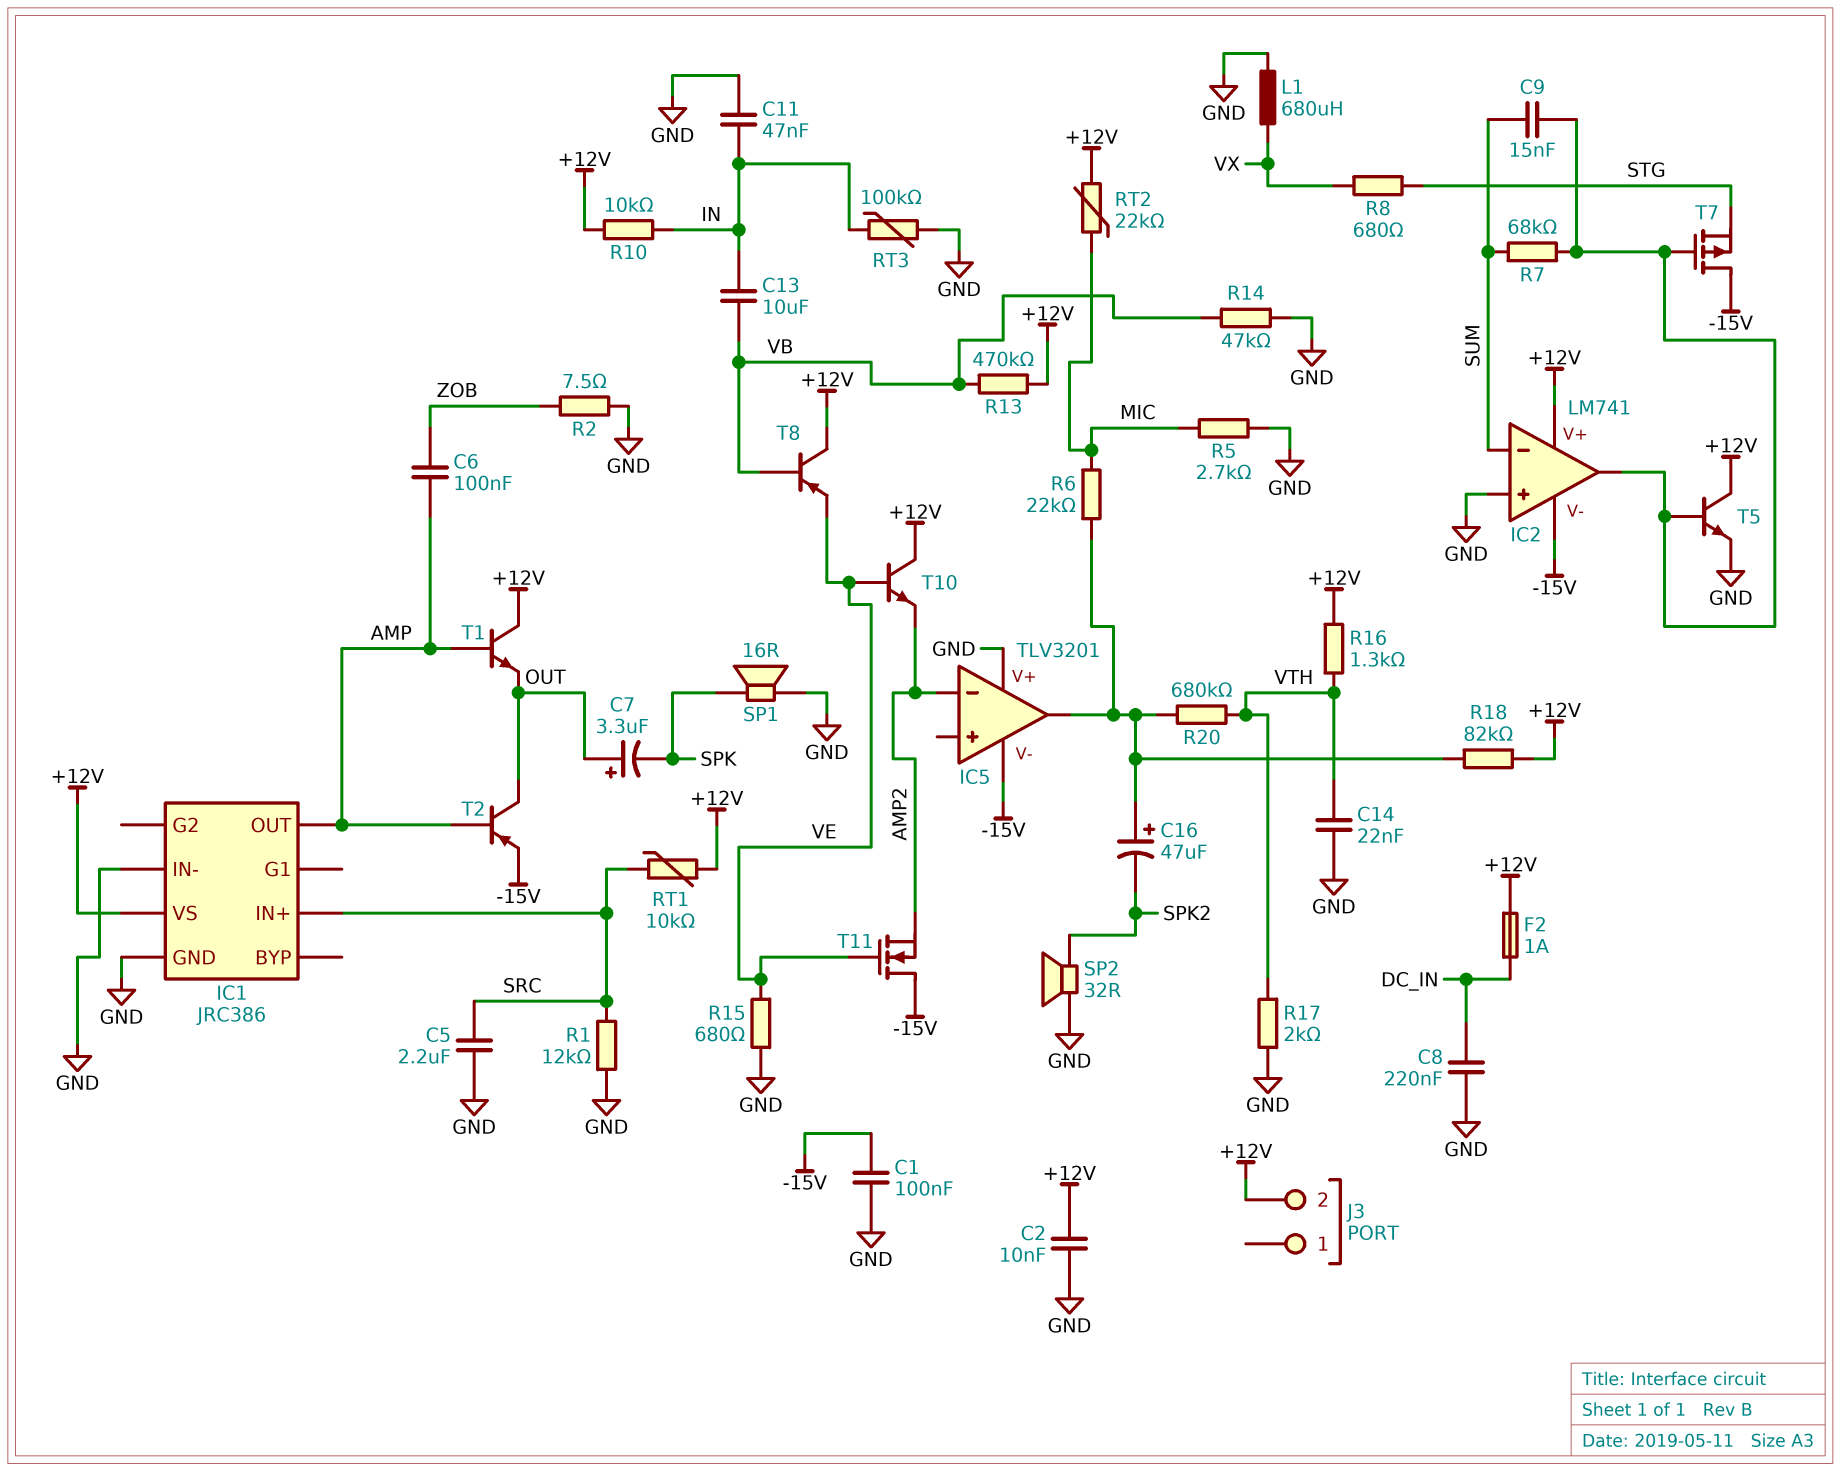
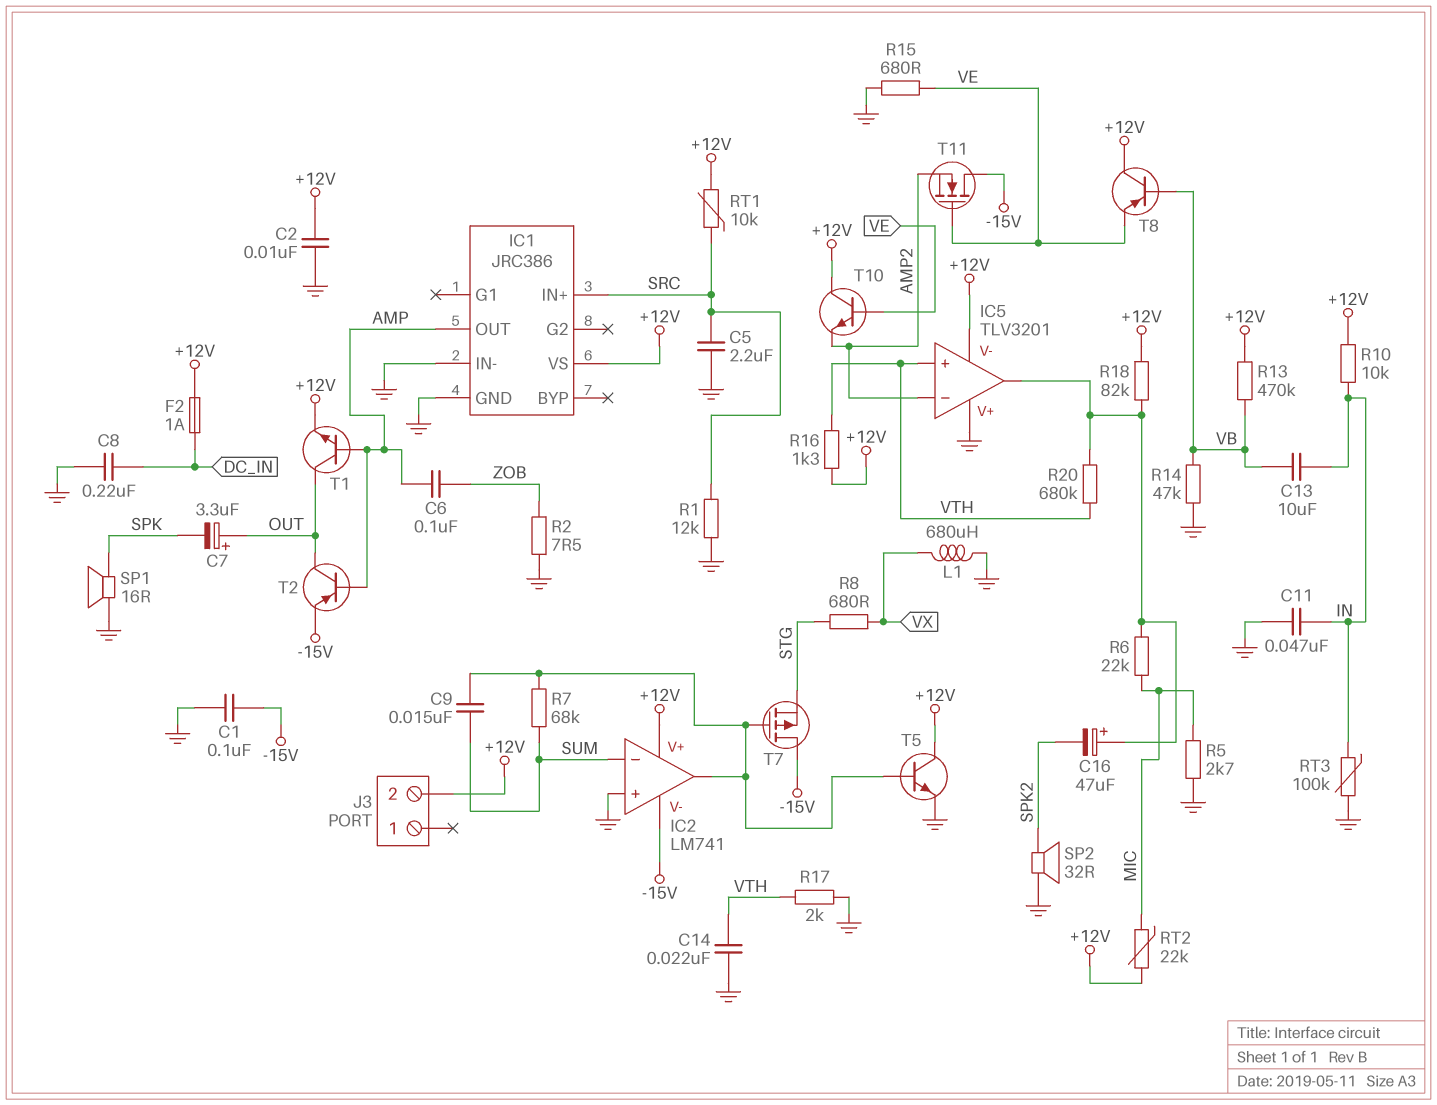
IC5 pin V-: -15V -> +12V
IC5 pin in+: none -> VTH
T1: NPN (B AMP, C +12V, E OUT) -> NPN (B AMP, C OUT, E +12V)

